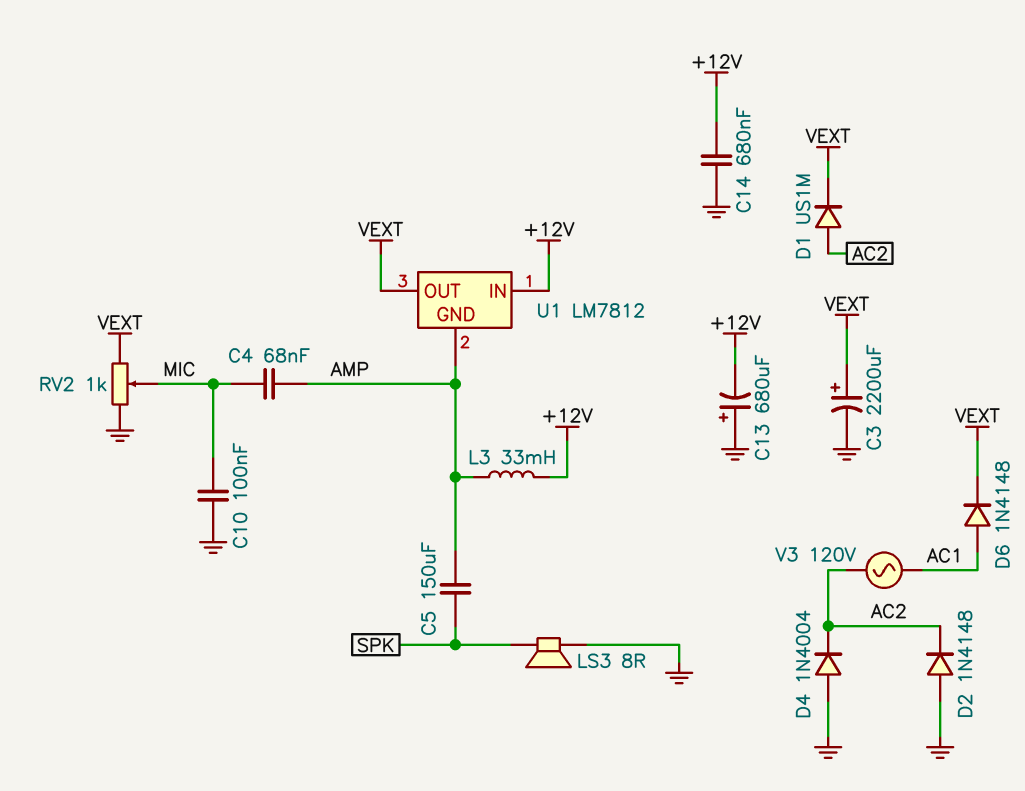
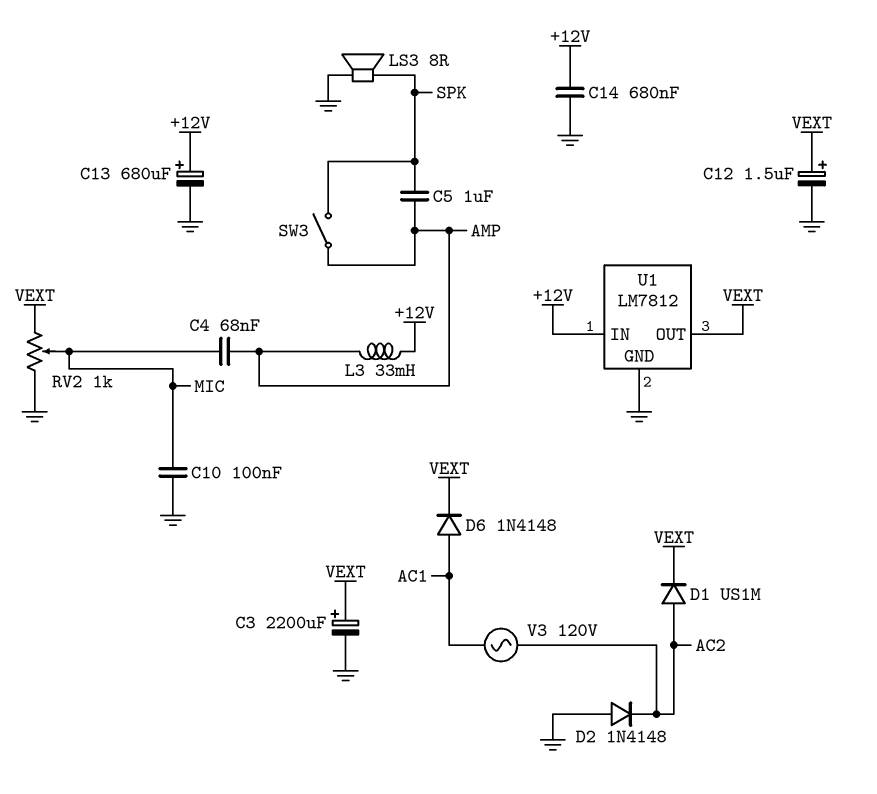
C5: 150uF (AMP, SPK) -> 1uF (AMP, SPK)
C12: none -> 1.5uF (plus VEXT, minus GND)
C13: 680uF (plus GND, minus +12V) -> 680uF (plus +12V, minus GND)
D4: diode 1N4004 (A GND, K AC2) -> none
SW3: none -> switch (AMP, SPK)
U1 pin GND: AMP -> GND

